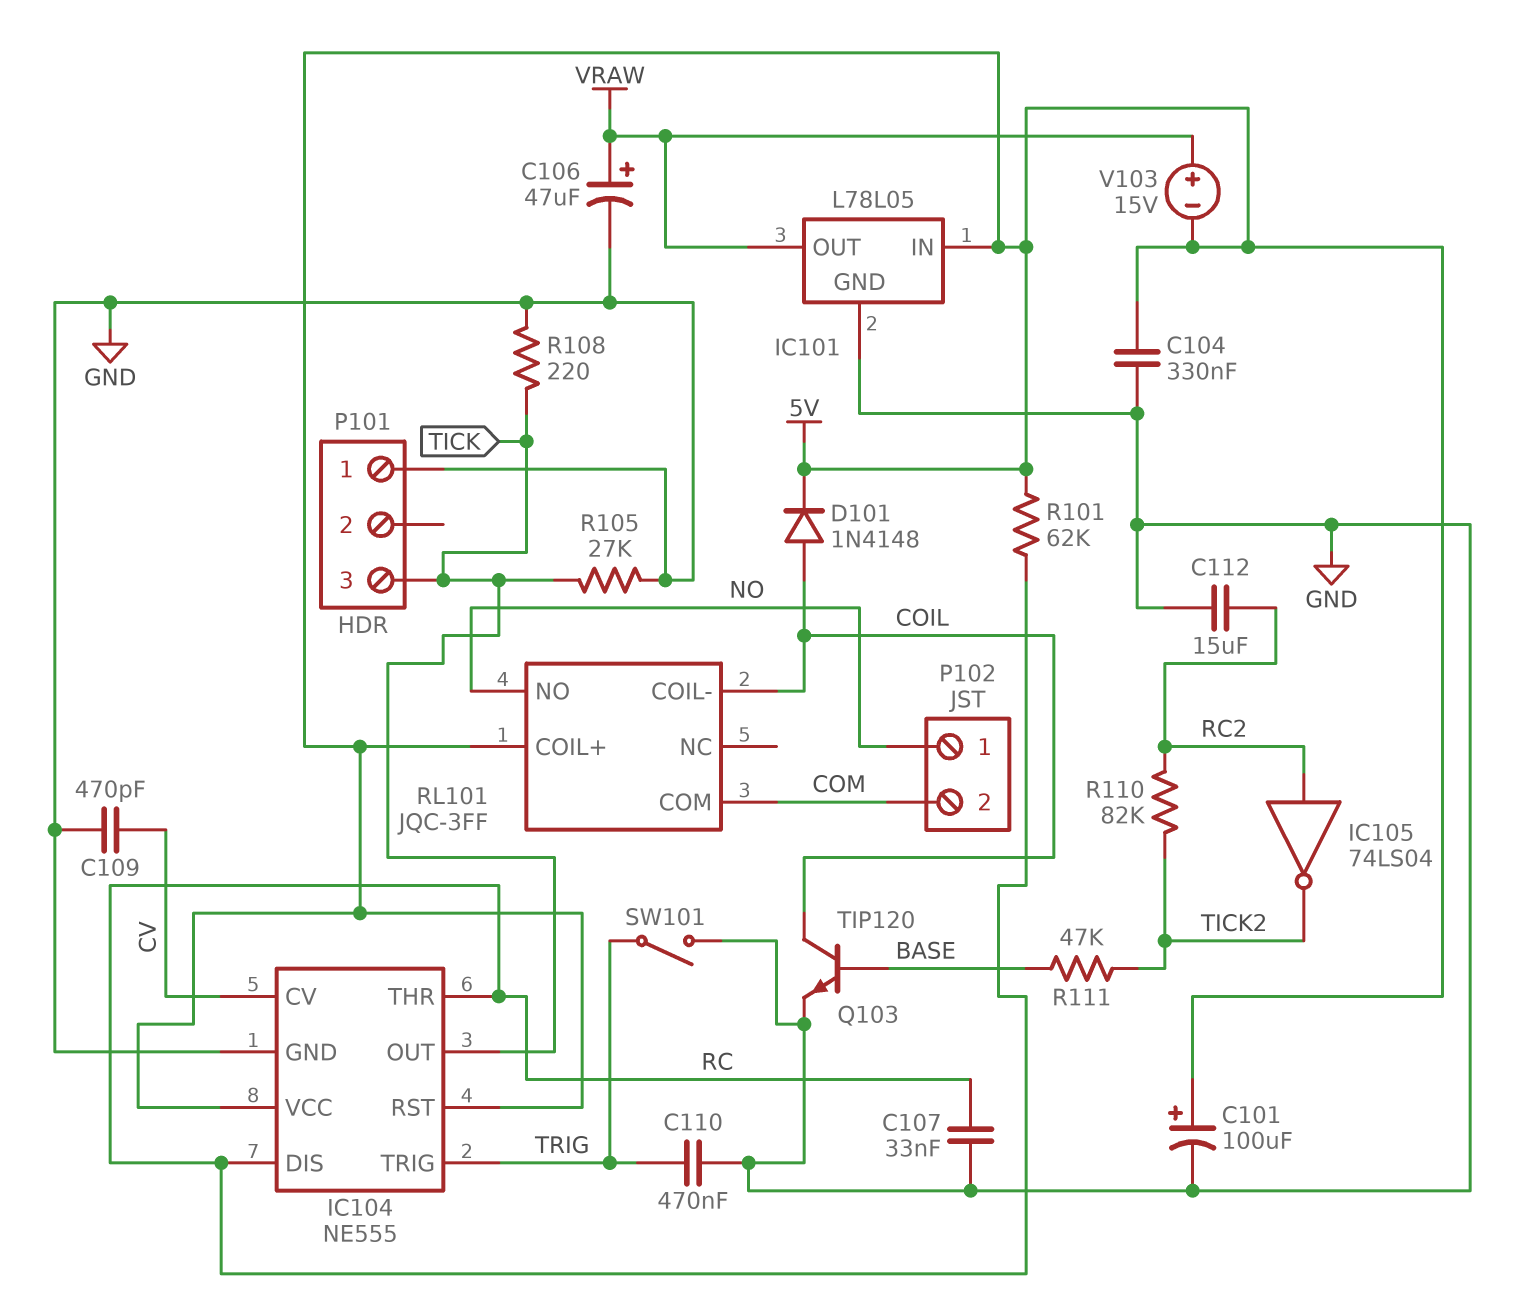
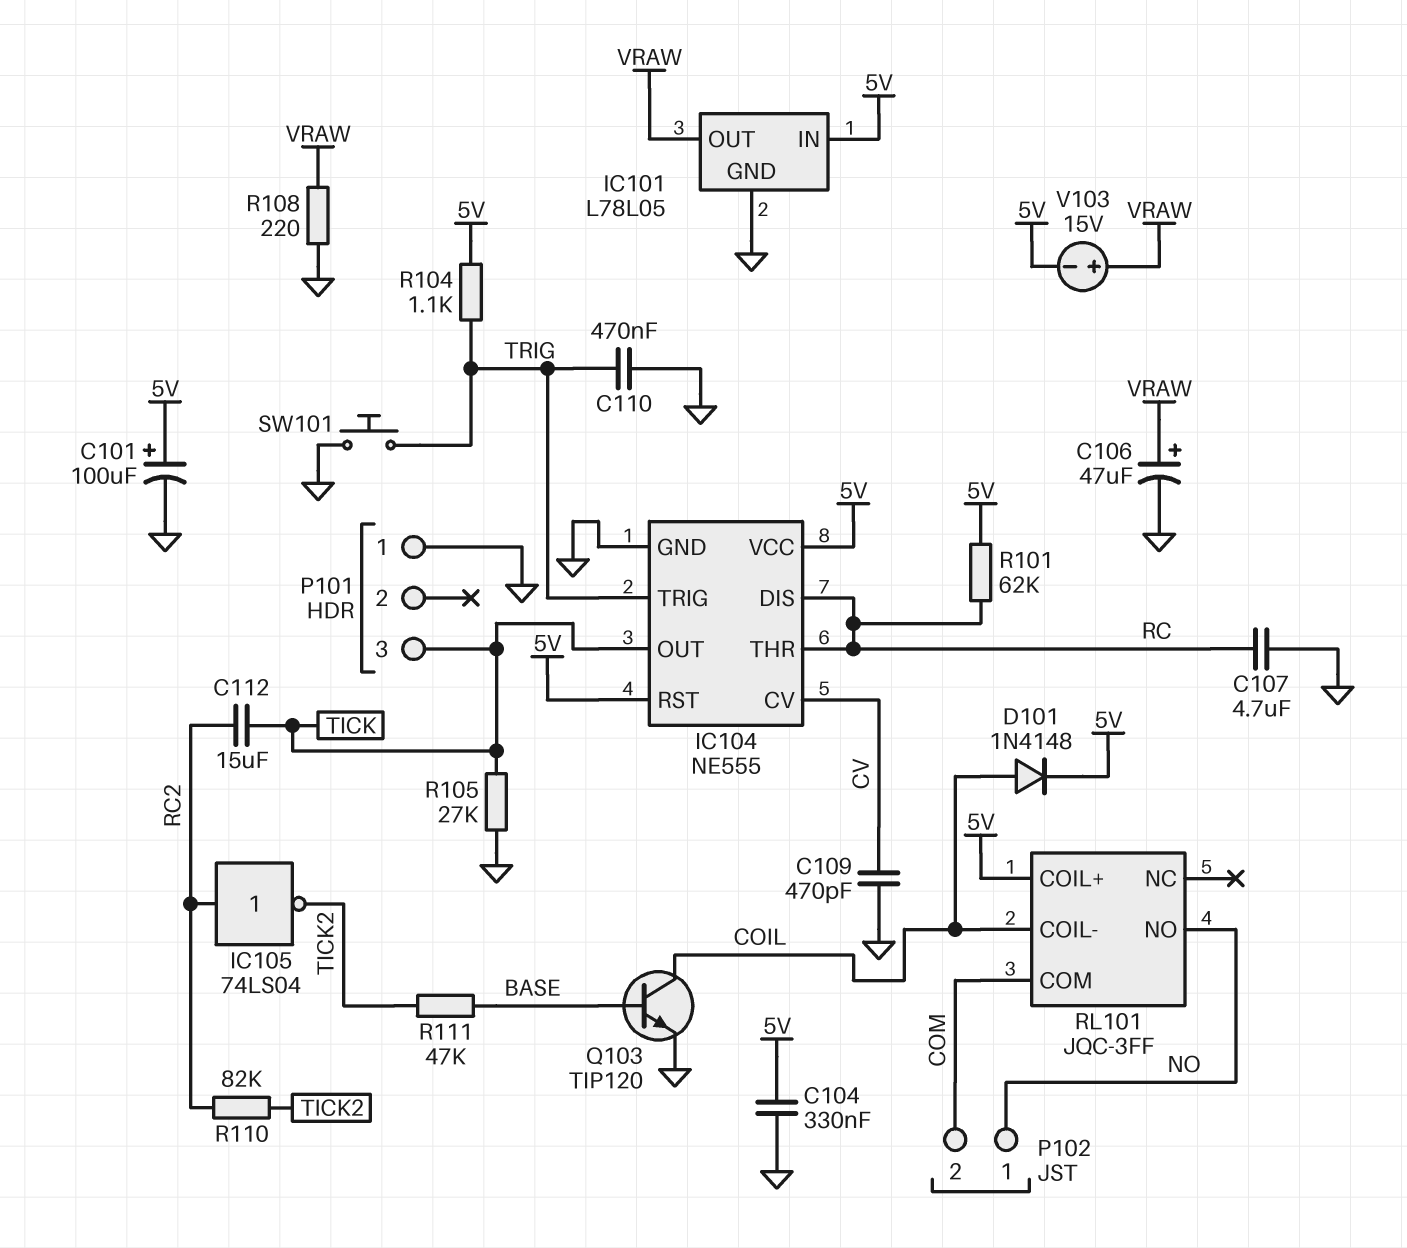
C107: 33nF (GND, RC) -> 4.7uF (GND, RC)
C112: 15uF (GND, RC2) -> 15uF (RC2, TICK)
R104: none -> 1.1k (5V, TRIG)
R108: 220 (GND, TICK) -> 220 (GND, VRAW)
SW101: switch (GND, TRIG) -> button (GND, TRIG)

